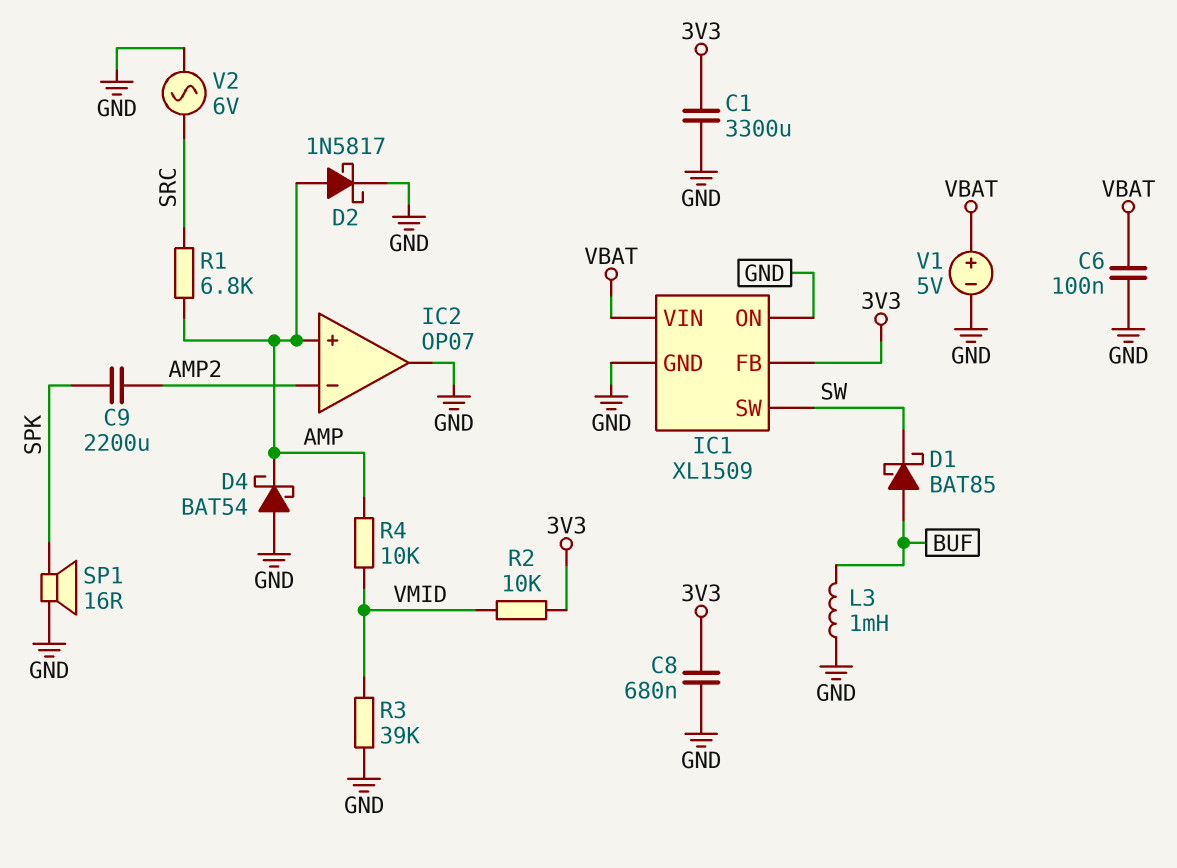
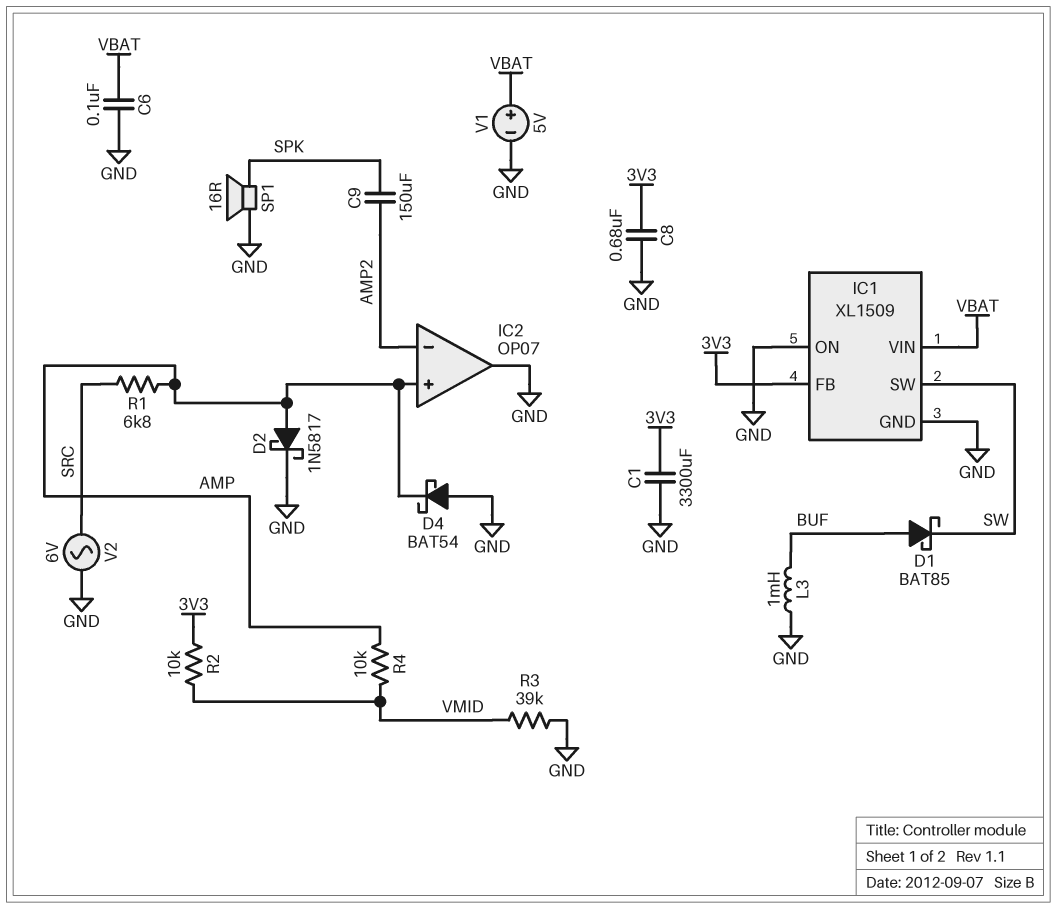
C9: 2200uF (AMP2, SPK) -> 150uF (AMP2, SPK)

